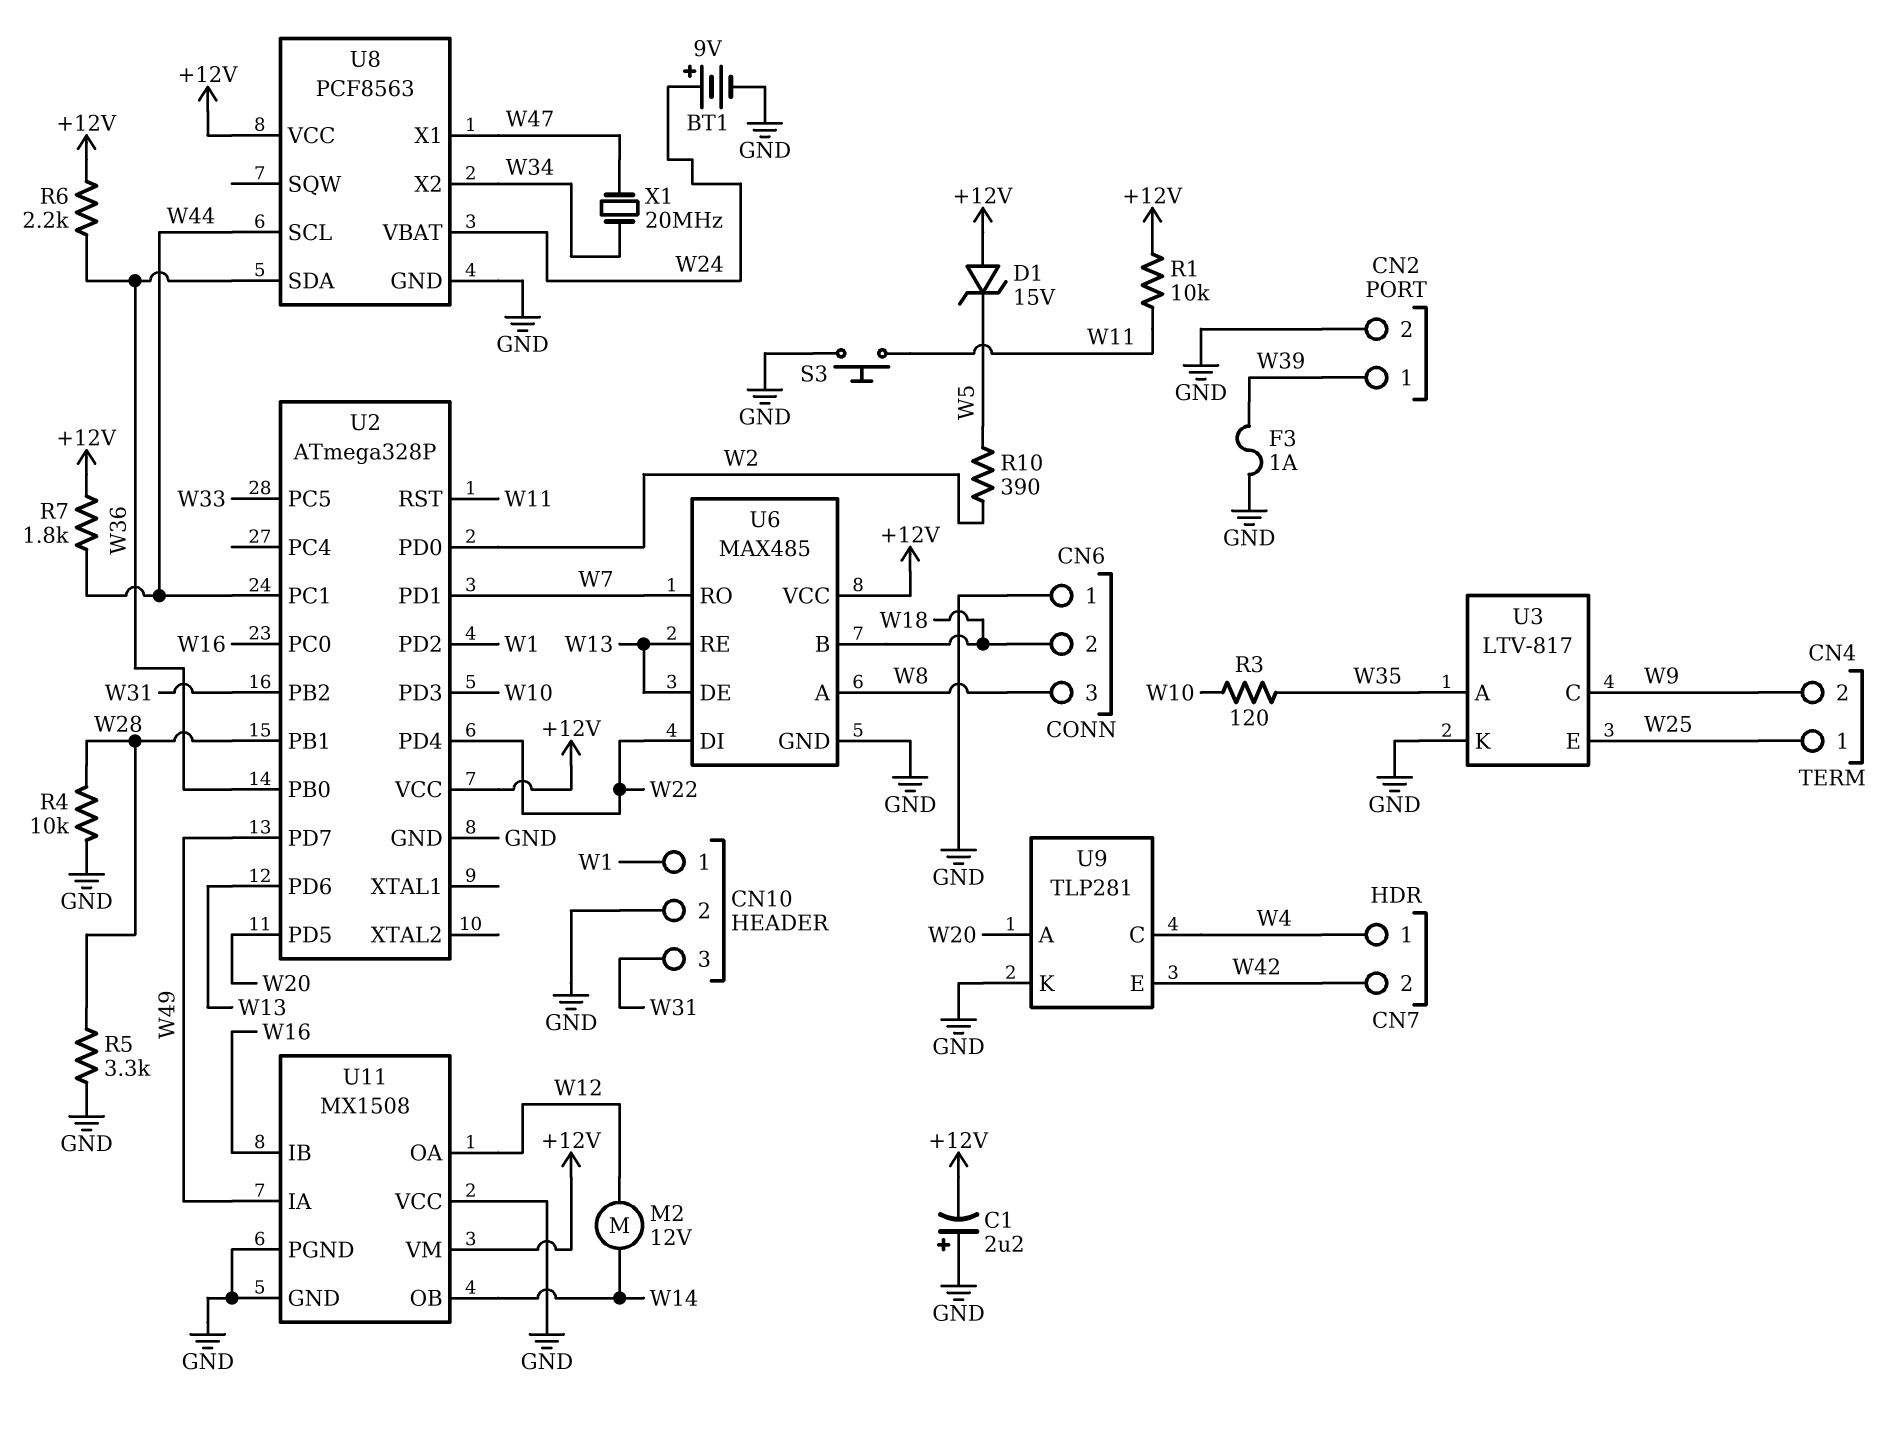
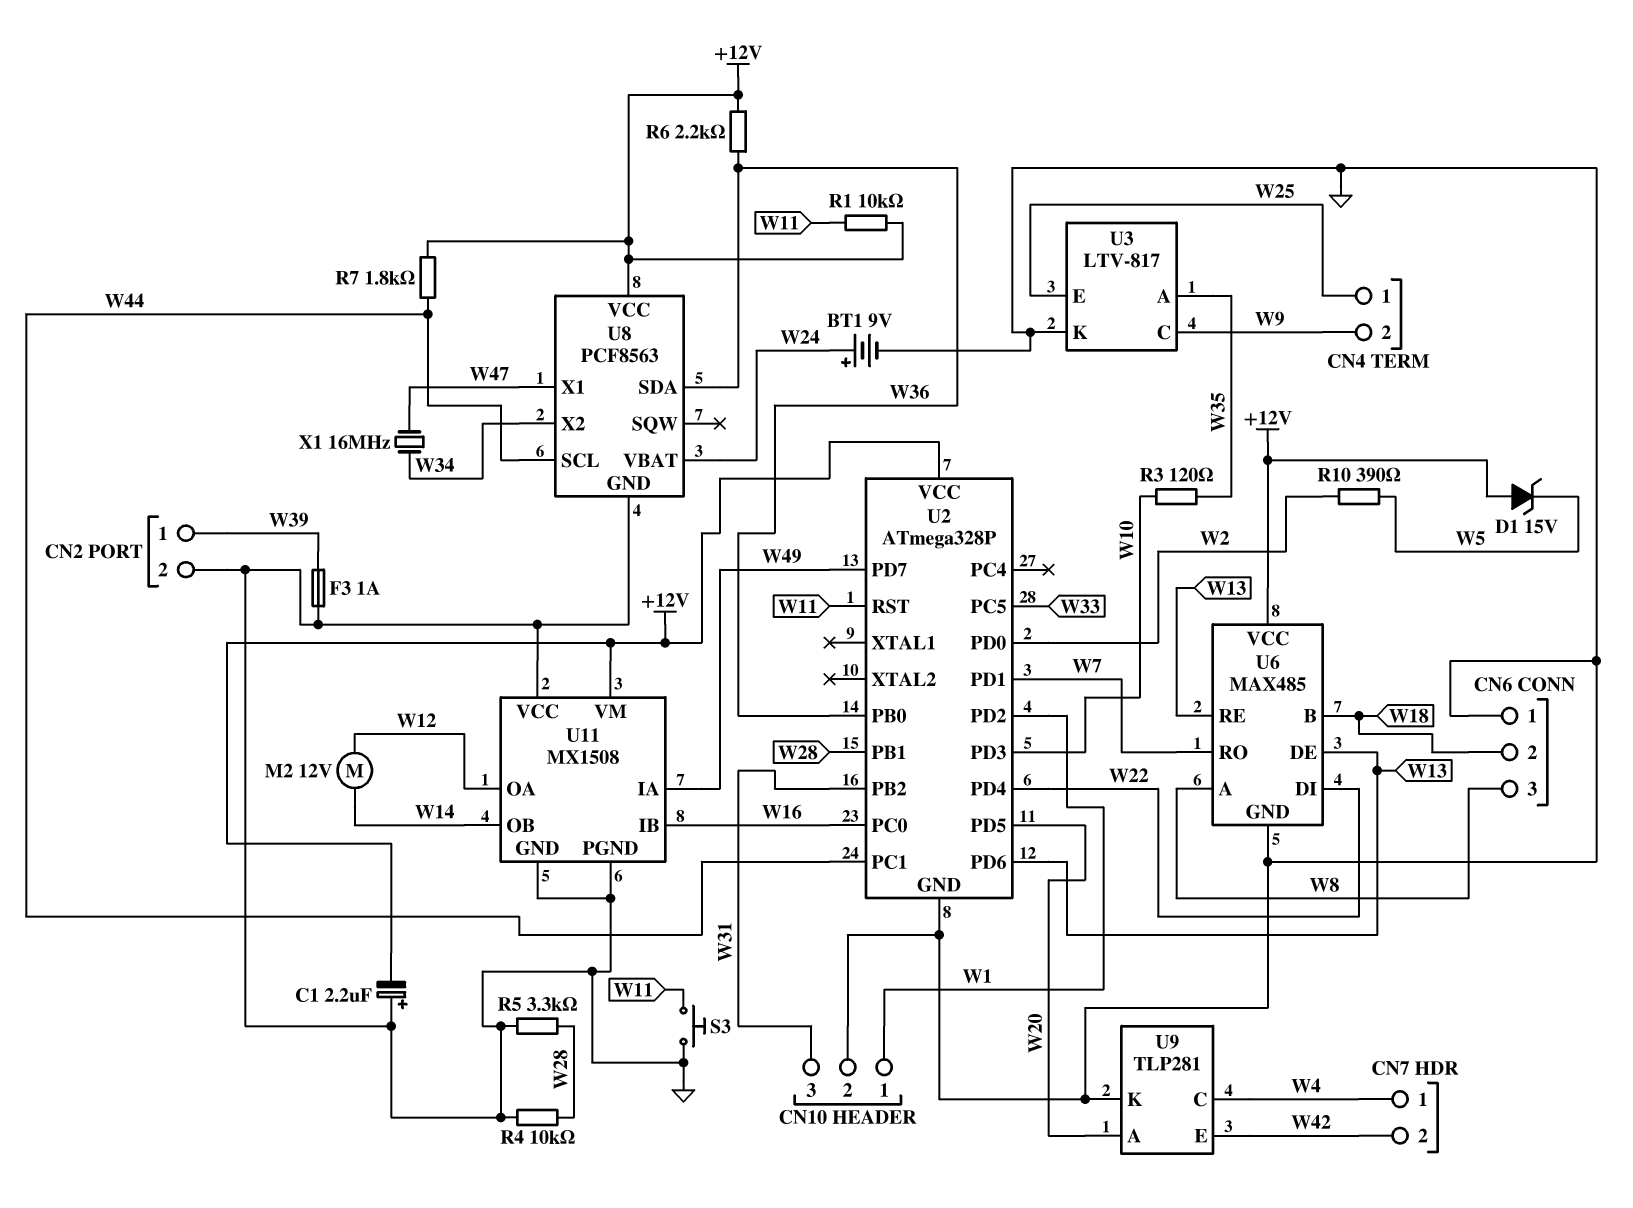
X1: 20MHz (W34, W47) -> 16MHz (W34, W47)

